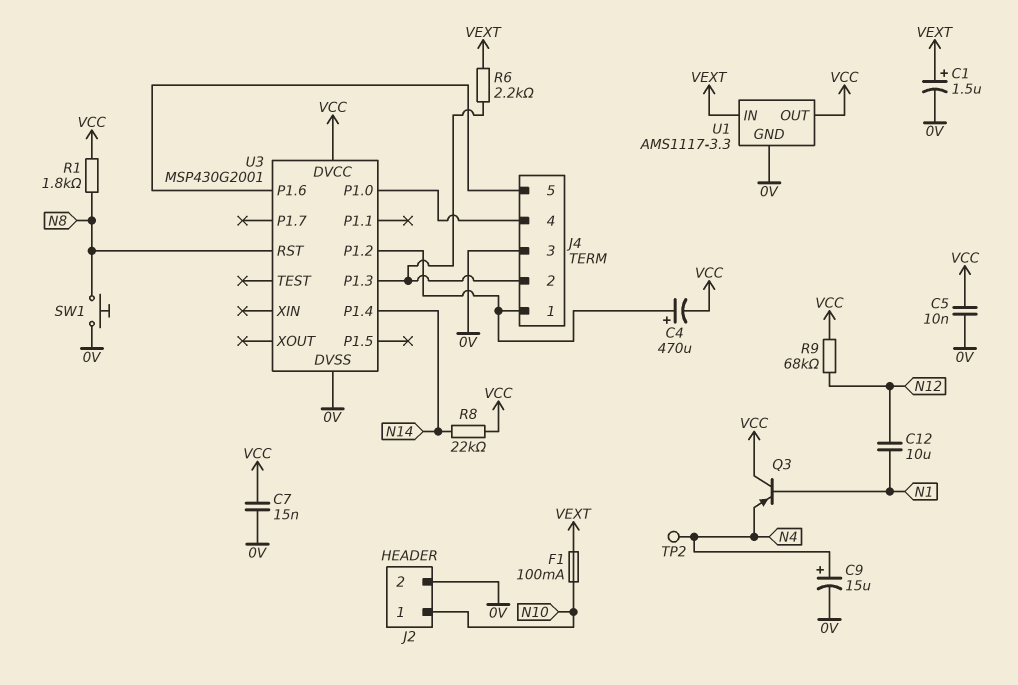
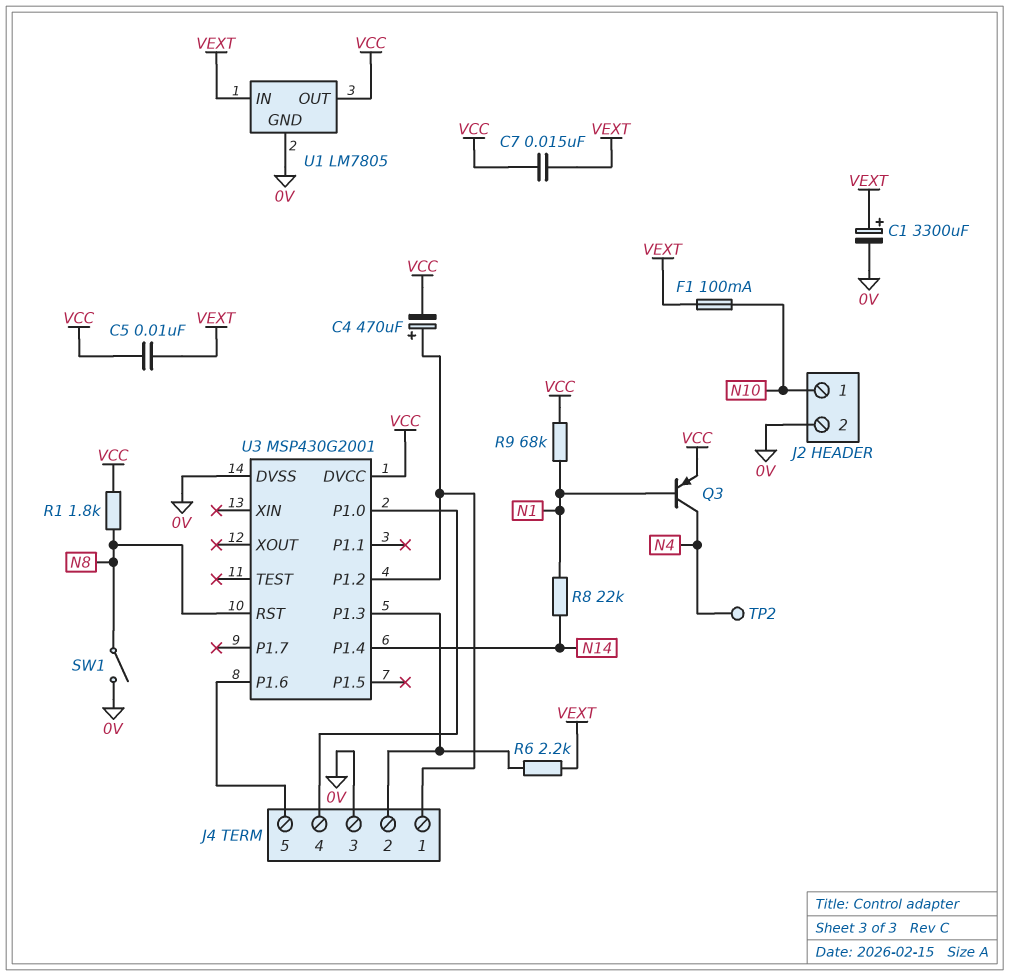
C1: 1.5uF (plus VEXT, minus 0V) -> 3300uF (plus VEXT, minus 0V)
C5: 10nF (0V, VCC) -> 10nF (VCC, VEXT)
C7: 15nF (0V, VCC) -> 15nF (VCC, VEXT)
C9: 15uF (plus N4, minus 0V) -> none
C12: 10uF (N1, N12) -> none
Q3: PNP (B N1, C VCC, E N4) -> PNP (B N1, C N4, E VCC)
R8: 22k (N14, VCC) -> 22k (N1, N14)
R9: 68k (N12, VCC) -> 68k (N1, VCC)
SW1: button (0V, N8) -> switch (0V, N8)
U1: AMS1117-3.3 -> LM7805

